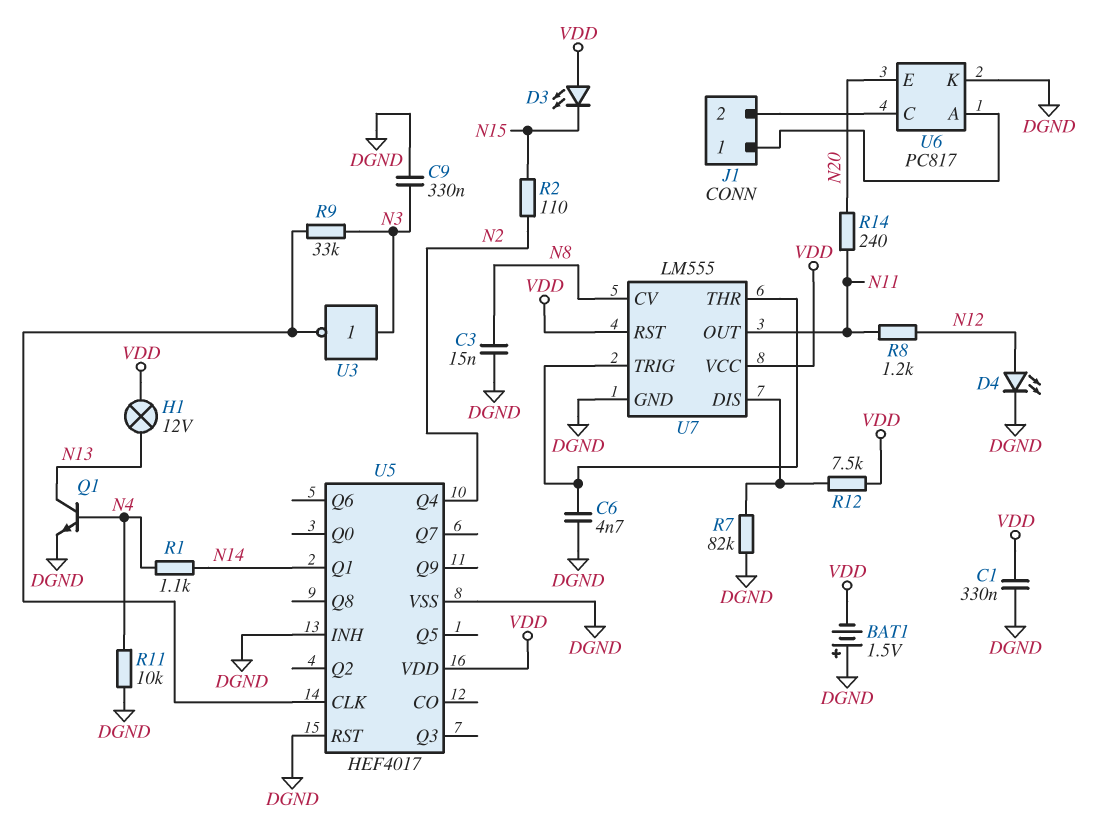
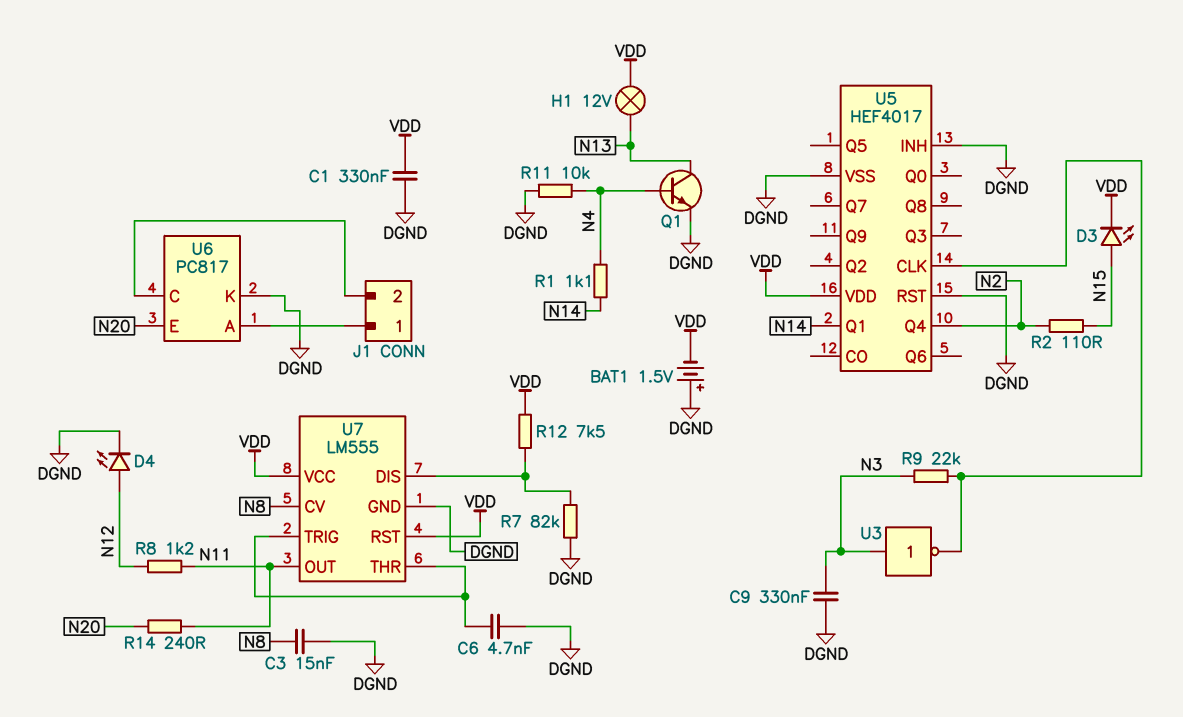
D3: LED (A VDD, K N15) -> LED (A N15, K VDD)
R9: 33k (N3, U5/CLK) -> 22k (N3, U5/CLK)

